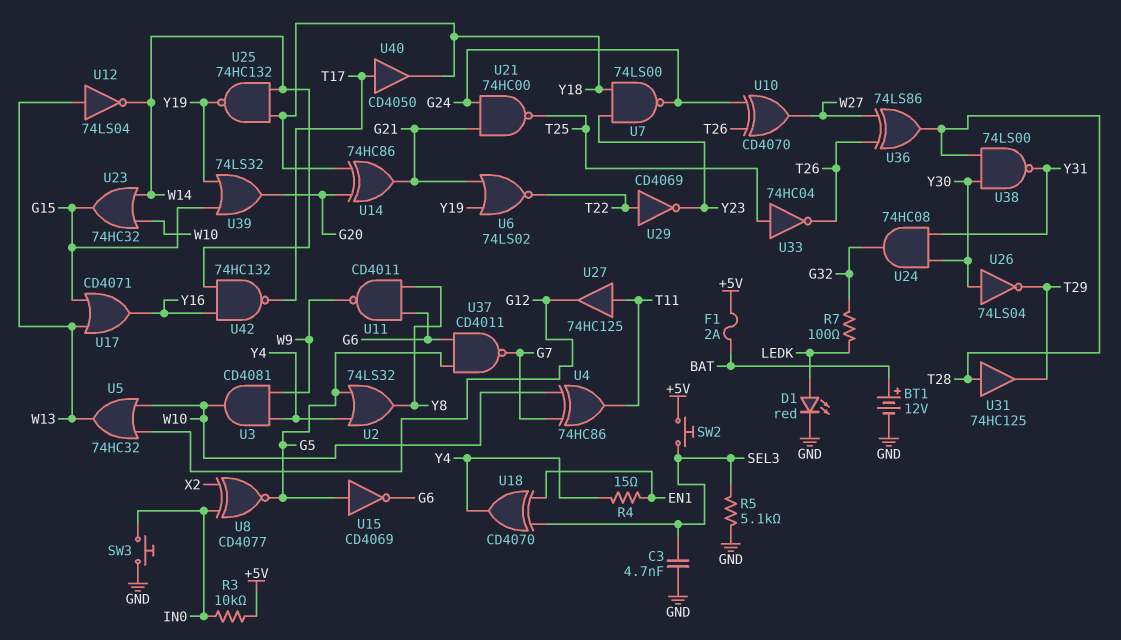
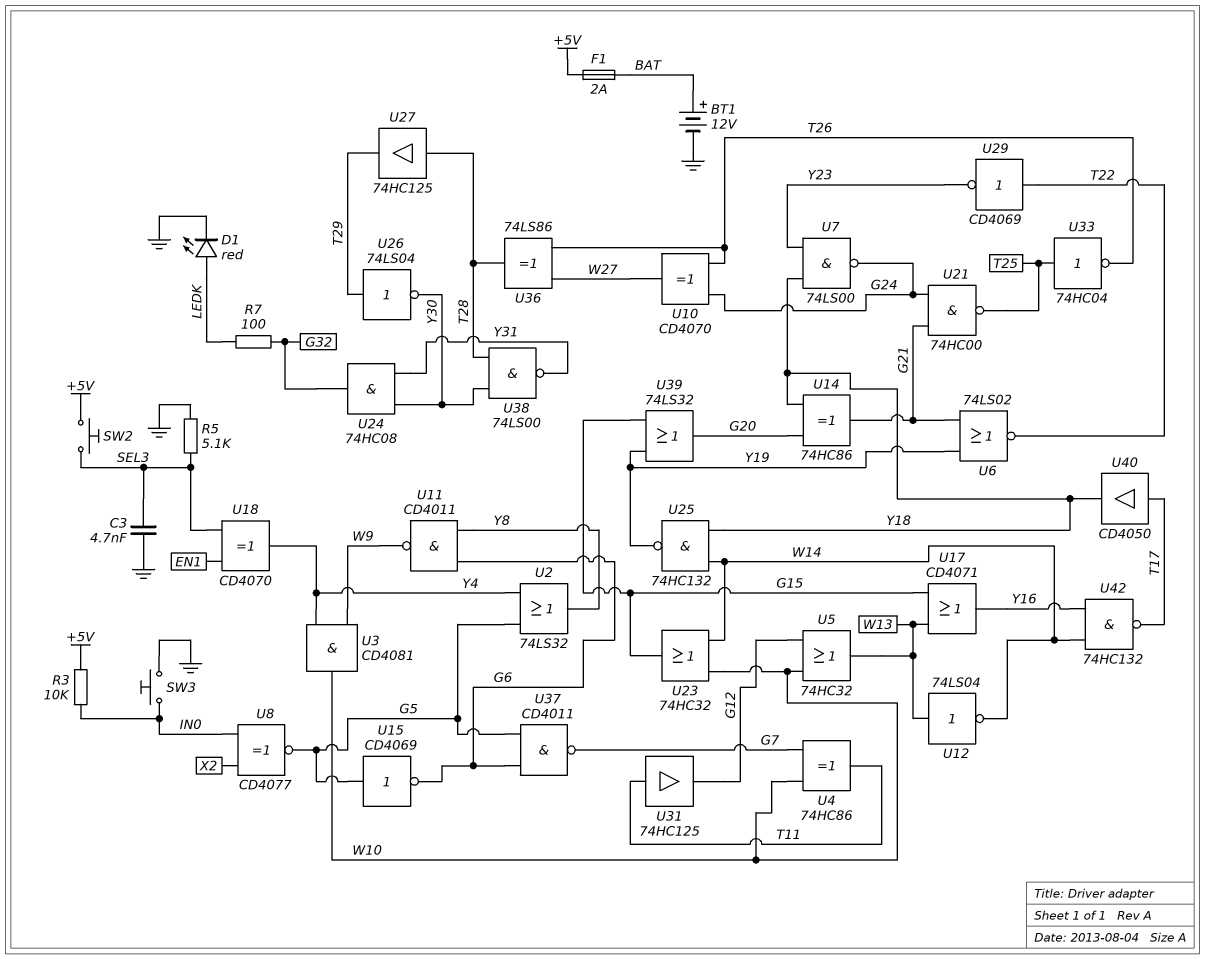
R4: 15 (EN1, Y4) -> none
U26: NOT 74LS04 (in Y30, out T29) -> NOT 74LS04 (in T29, out Y30)
U27: buffer 74HC125 (in T11, out G12) -> buffer 74HC125 (in T28, out T29)
U31: buffer 74HC125 (in T28, out T29) -> buffer 74HC125 (in T11, out G12)

